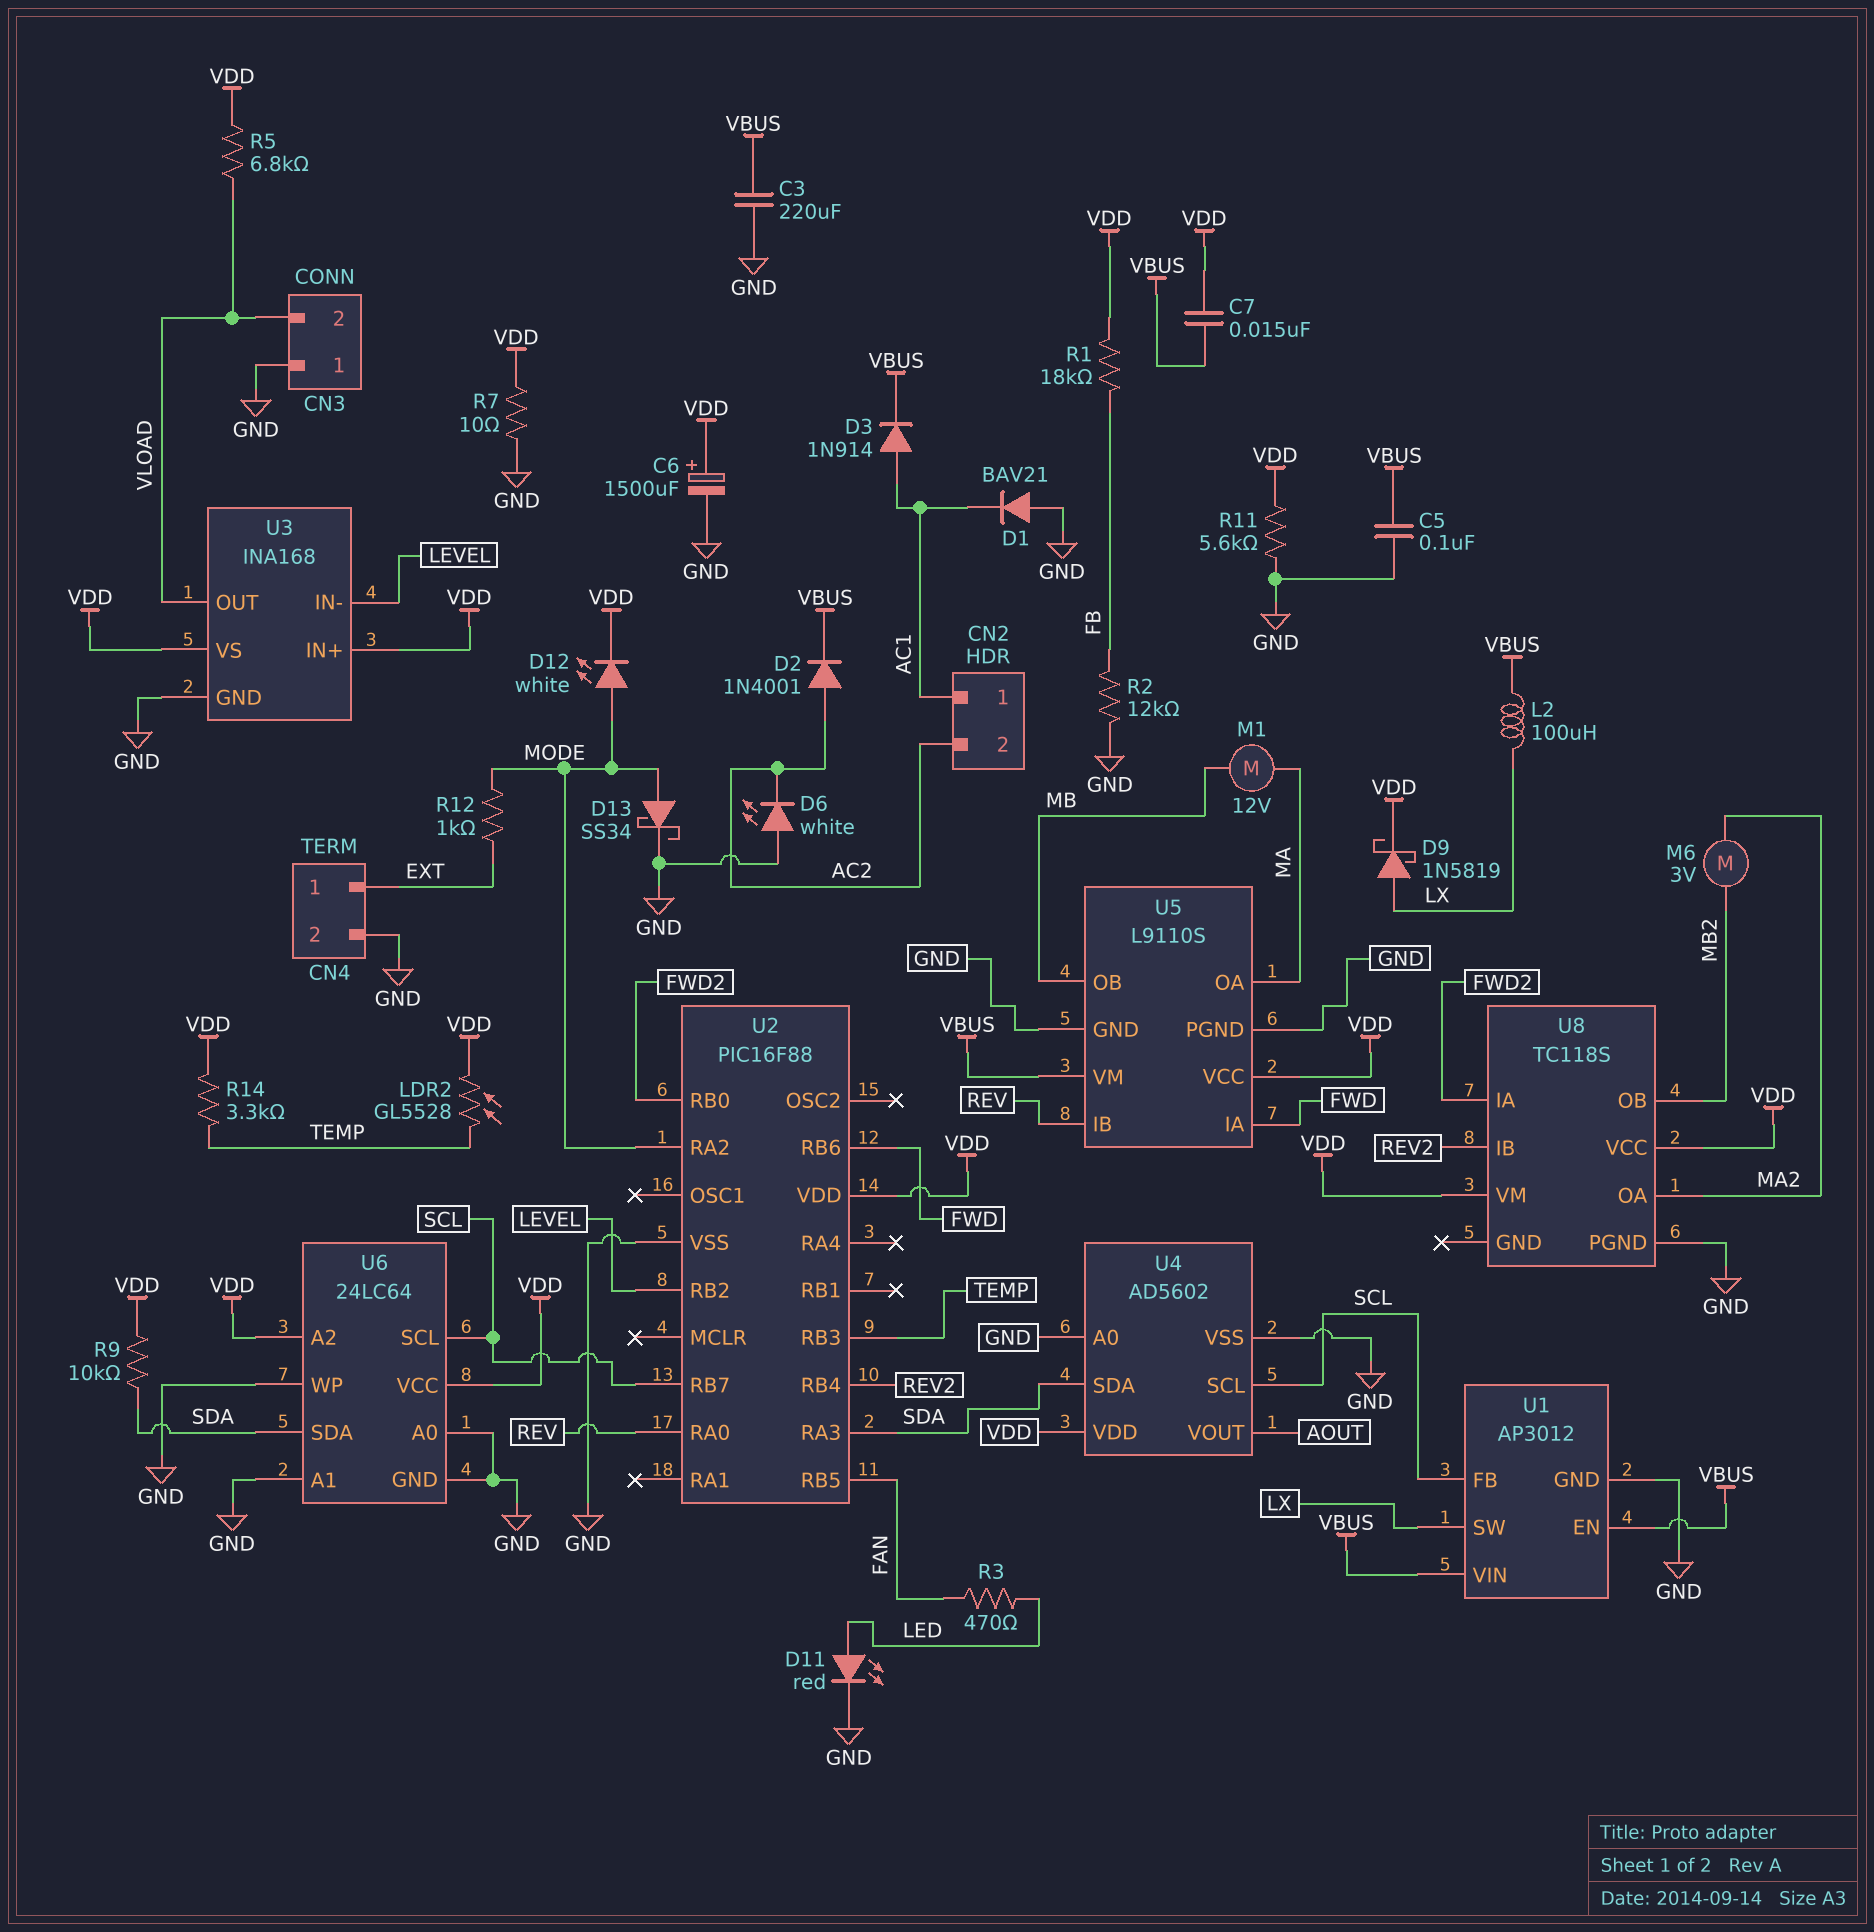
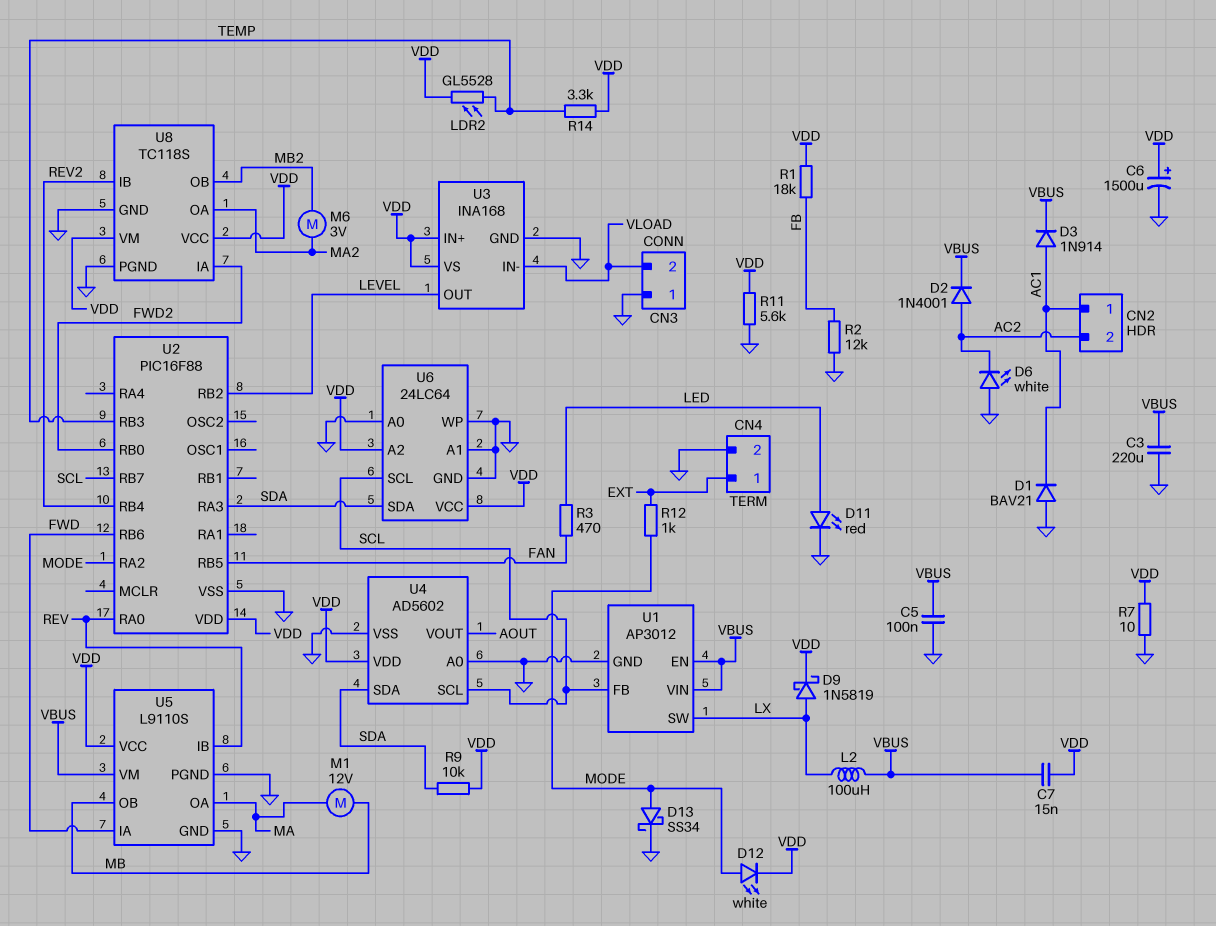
R5: 6.8k (VDD, VLOAD) -> none
U3 pin IN-: LEVEL -> VLOAD
U3 pin OUT: VLOAD -> LEVEL
U8 pin GND: none -> GND

